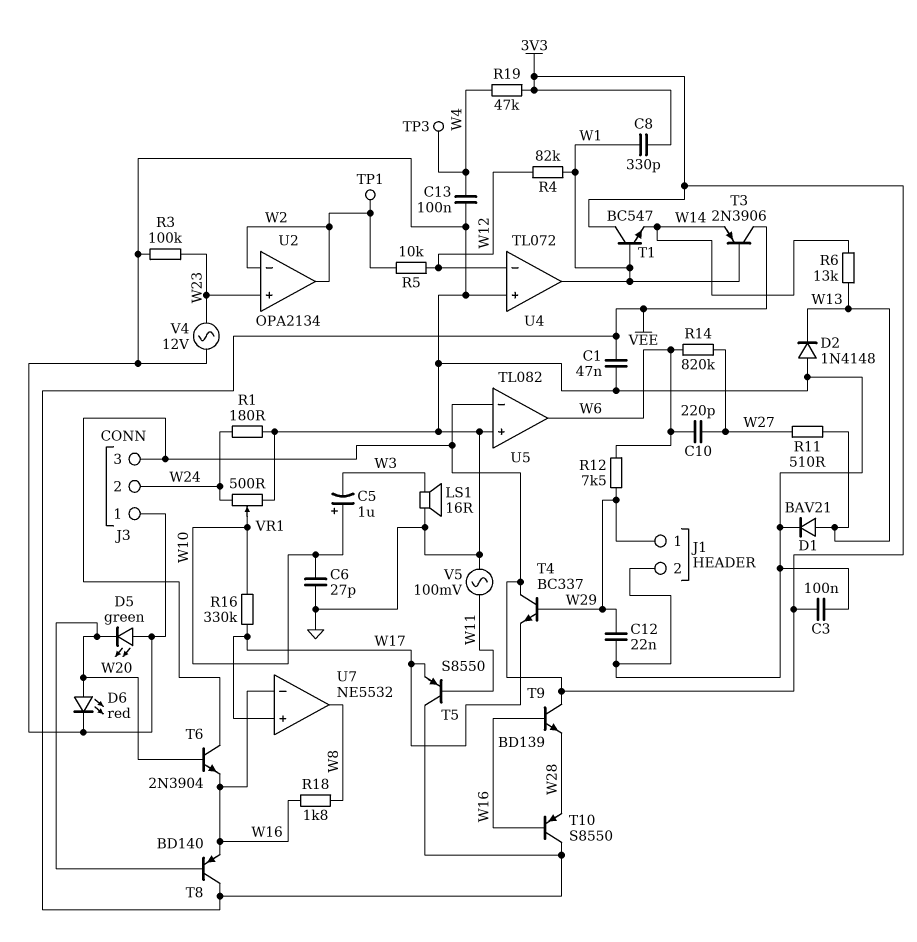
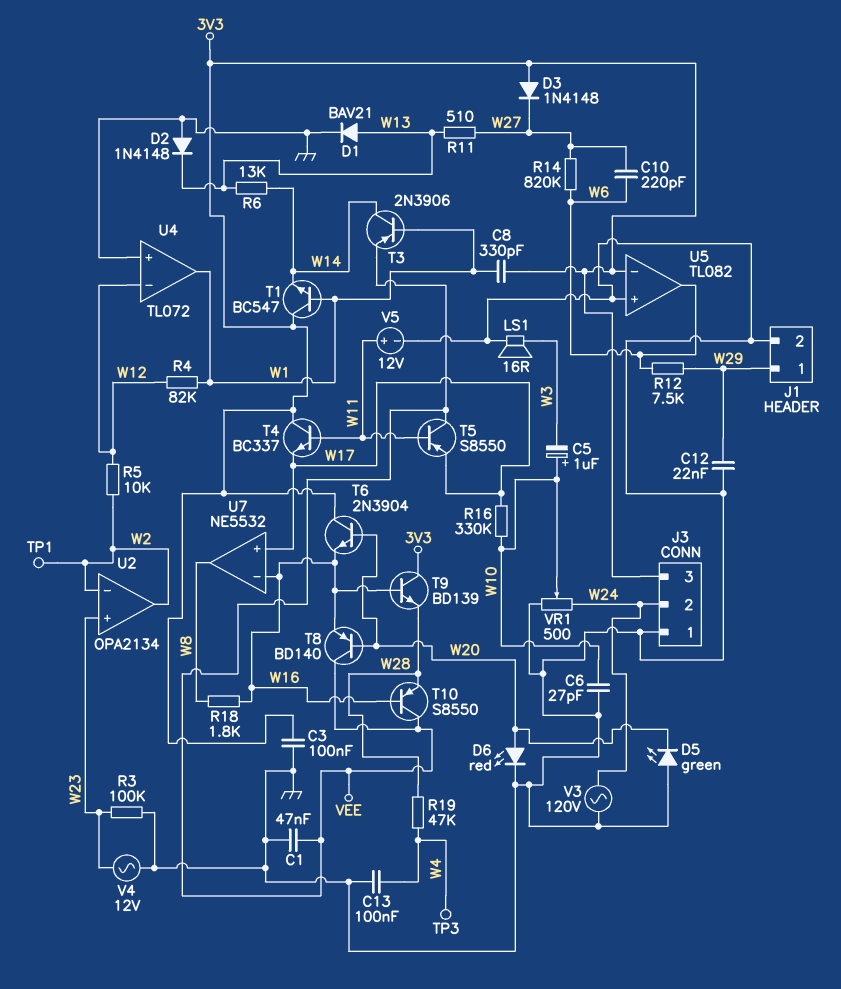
D3: none -> diode 1N4148 (A 3V3, K W27)
R1: 180 (GND, W24) -> none
R19: 47k (3V3, W4) -> 47k (W4, W28)
T3: PNP 2N3906 (B W1, C VEE, E W14) -> PNP 2N3906 (B W1, C W14, E VEE)
T4: NPN BC337 (B W29, C 3V3, E W17) -> NPN BC337 (B W11, C 3V3, E W17)
V3: none -> AC 120V (GND, W24)
V5: AC 100mV (GND, W11) -> 12V (plus W11, minus GND)

